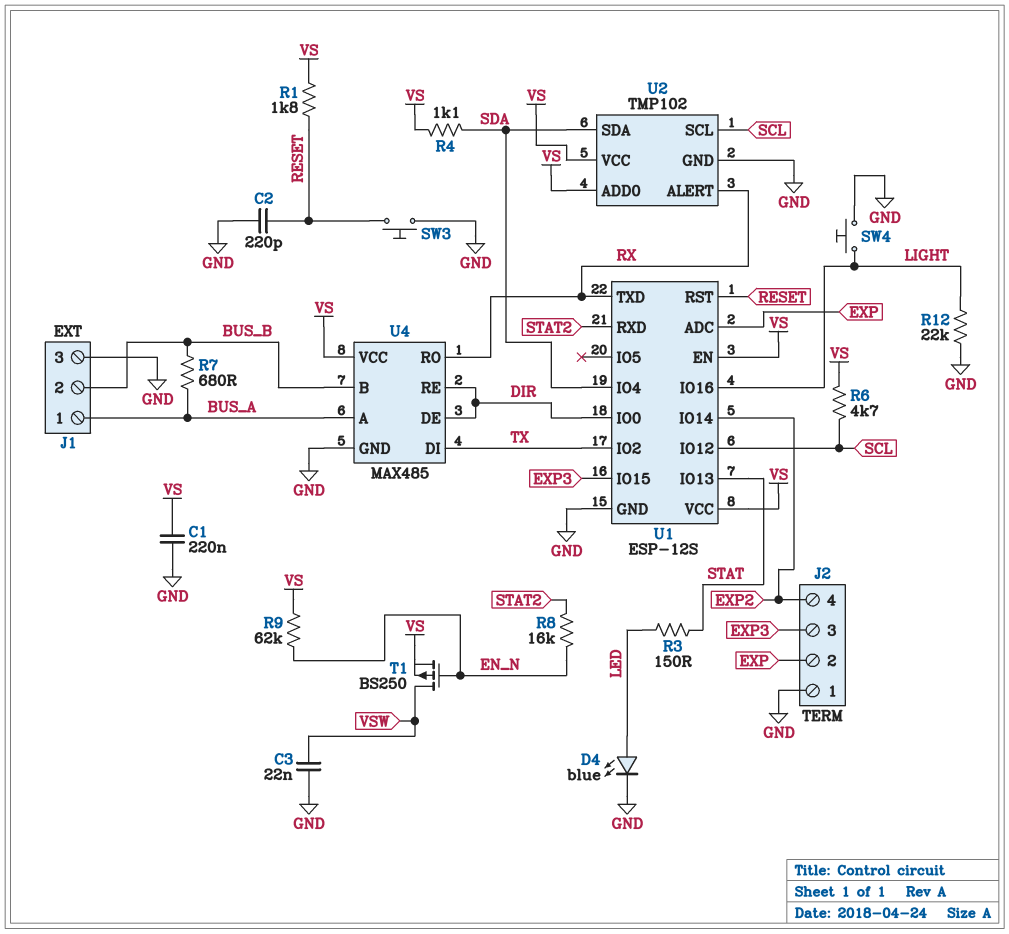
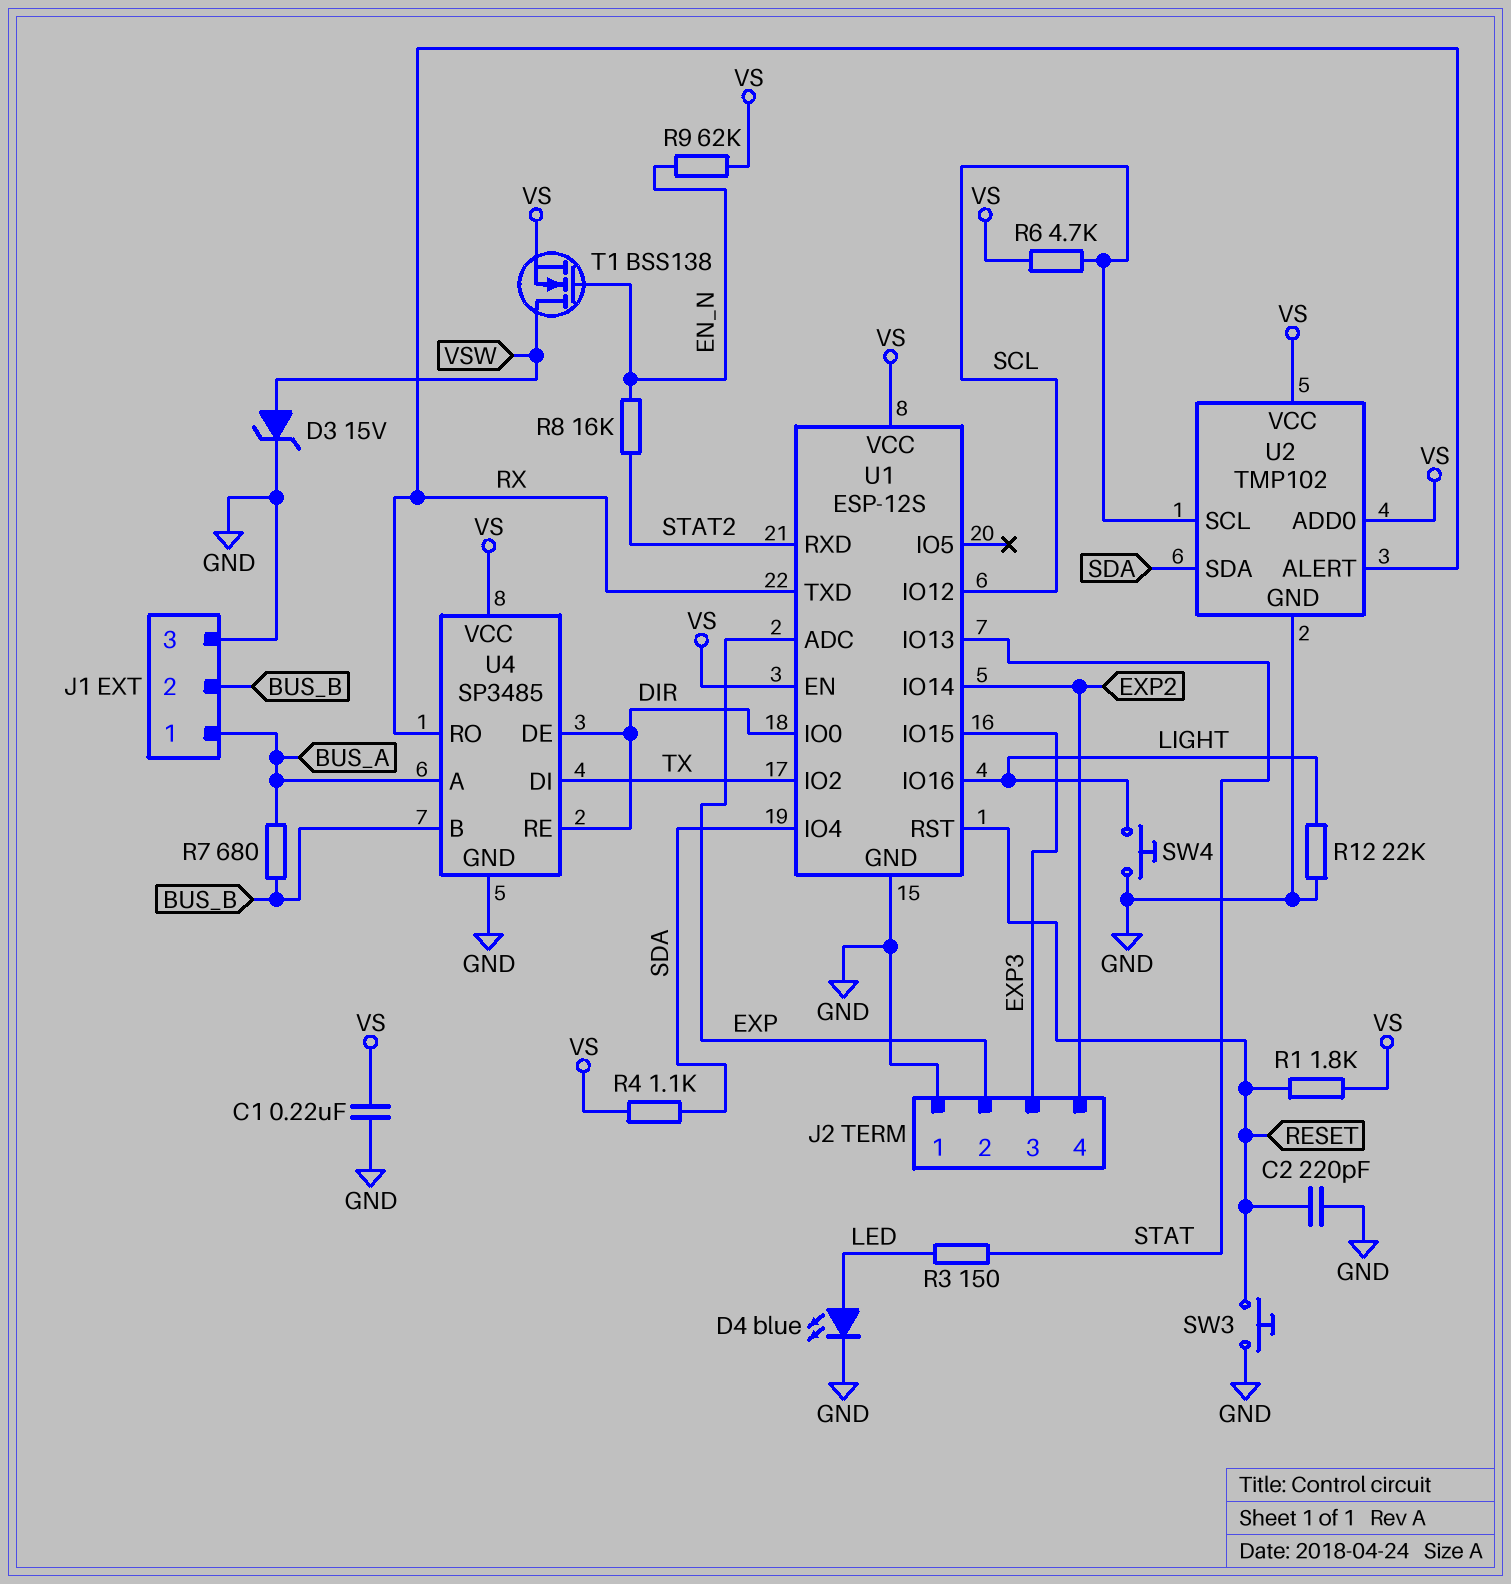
C3: 22nF (GND, VSW) -> none
D3: none -> zener 15V (A VSW, K GND)
T1: PMOS BS250 (G EN_N, D VSW, S VS) -> NMOS BSS138 (G EN_N, D VSW, S VS)
U4: MAX485 -> SP3485

